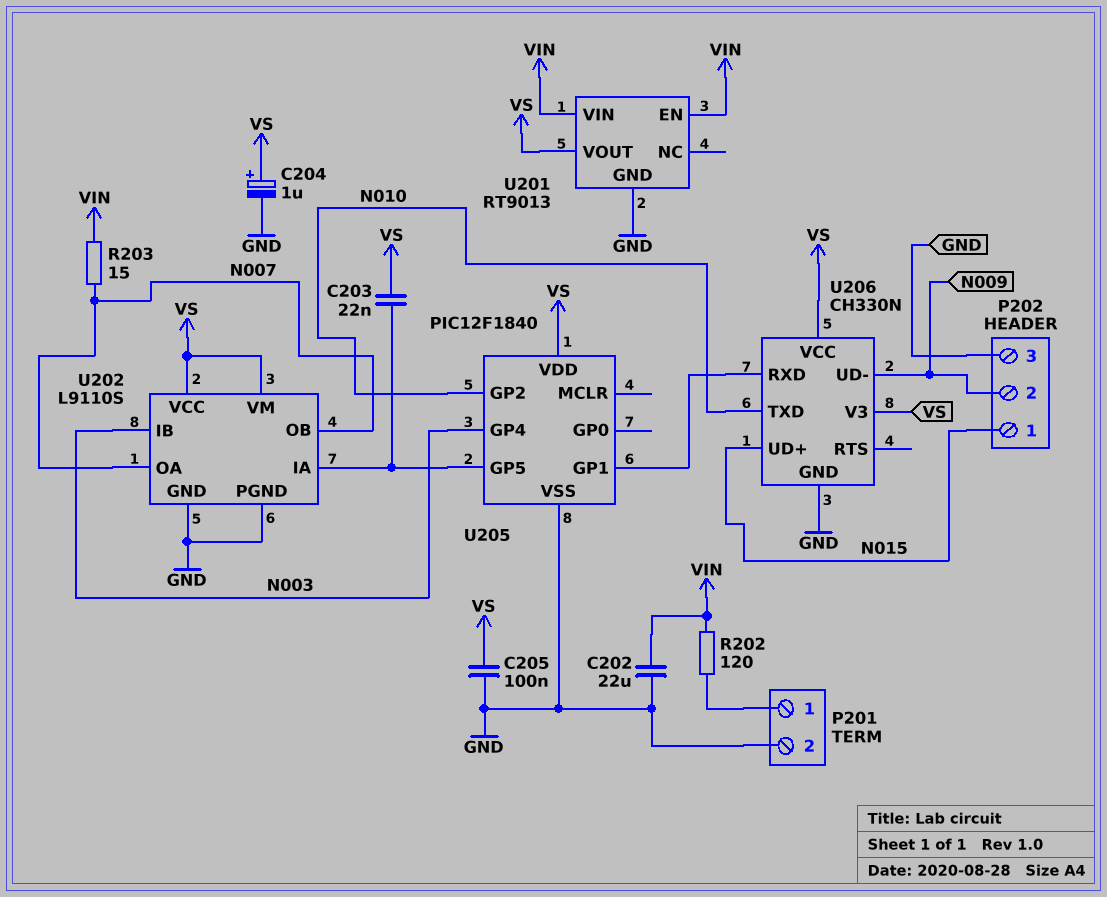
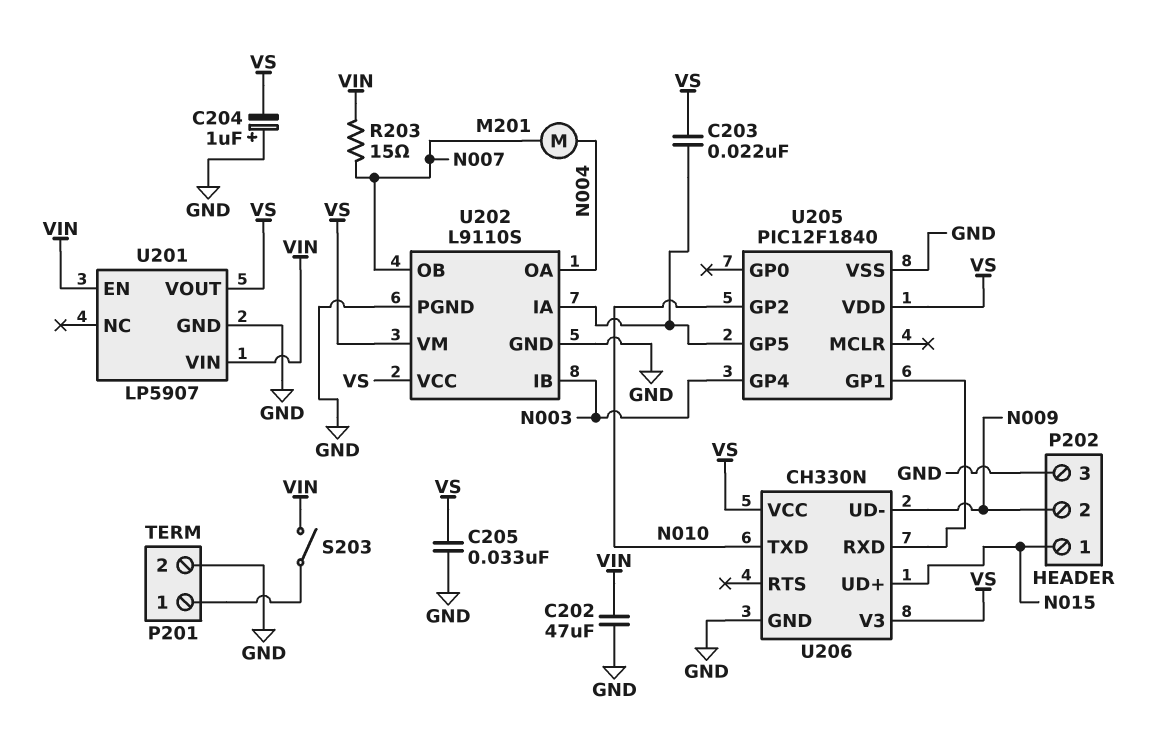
C202: 22uF (GND, VIN) -> 47uF (GND, VIN)
C204: 1uF (plus VS, minus GND) -> 1uF (plus GND, minus VS)
C205: 100nF (GND, VS) -> 33nF (GND, VS)
M201: none -> motor (N004, N007)
R202: 120 (P201/1, VIN) -> none
S203: none -> switch (P201/1, VIN)
U201: RT9013 -> LP5907
U202 pin OA: N007 -> N004

